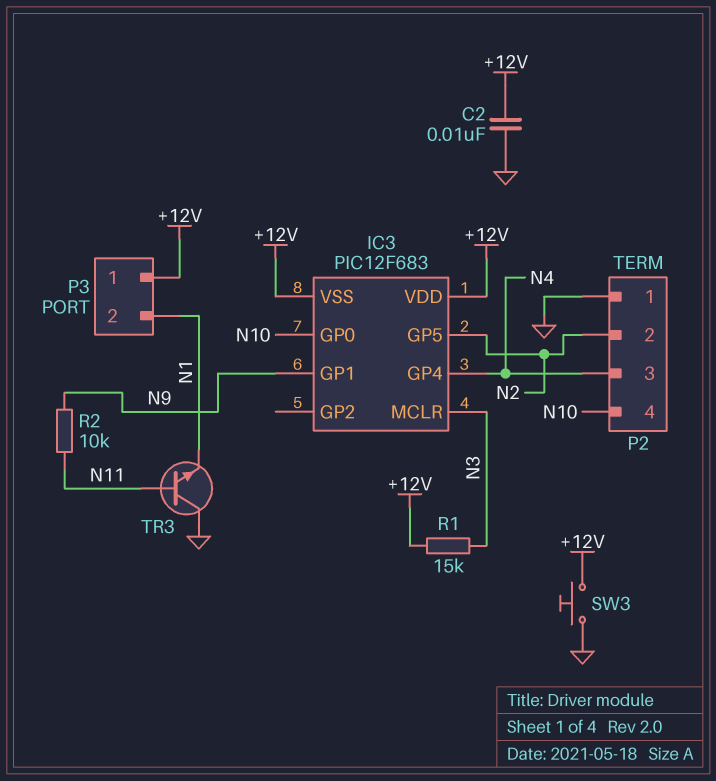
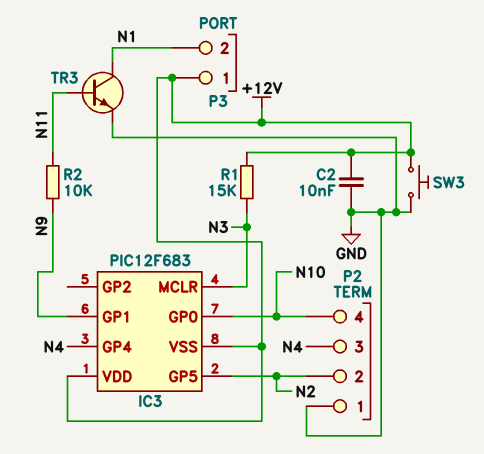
TR3: NPN (B N11, C GND, E N1) -> NPN (B N11, C N1, E GND)

